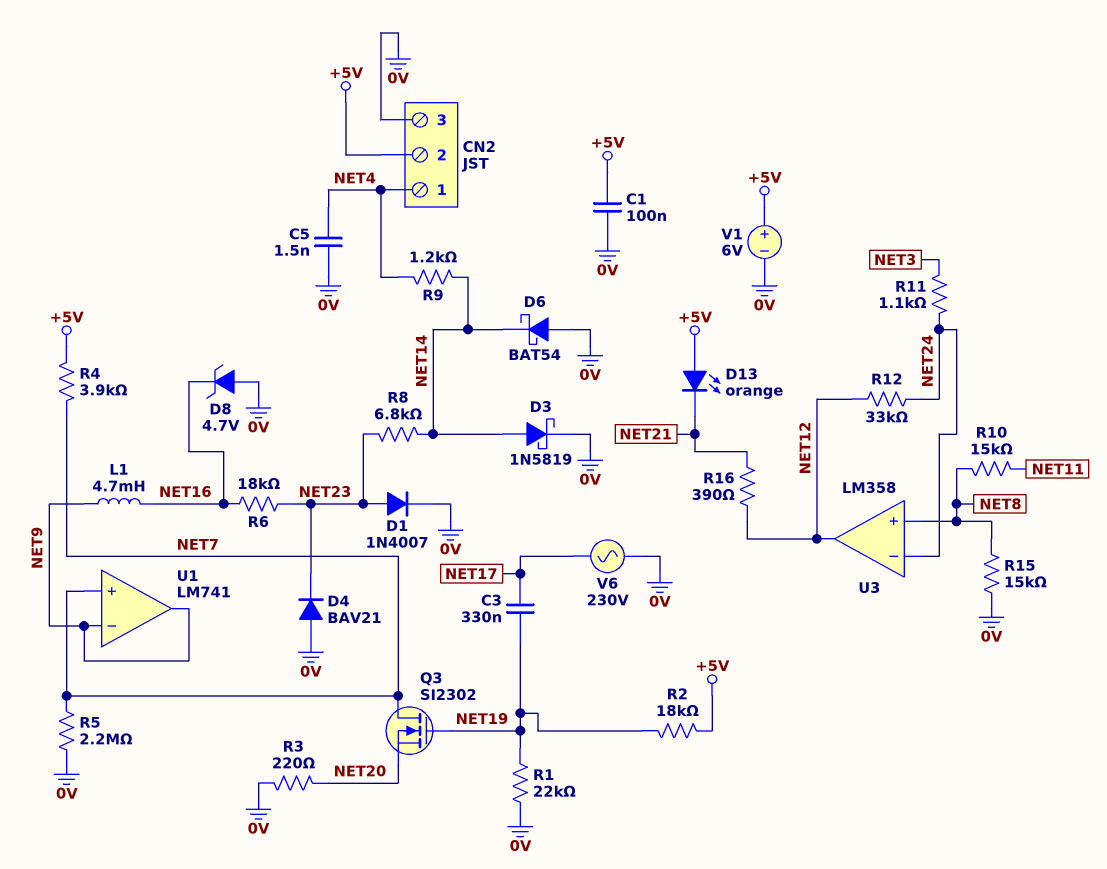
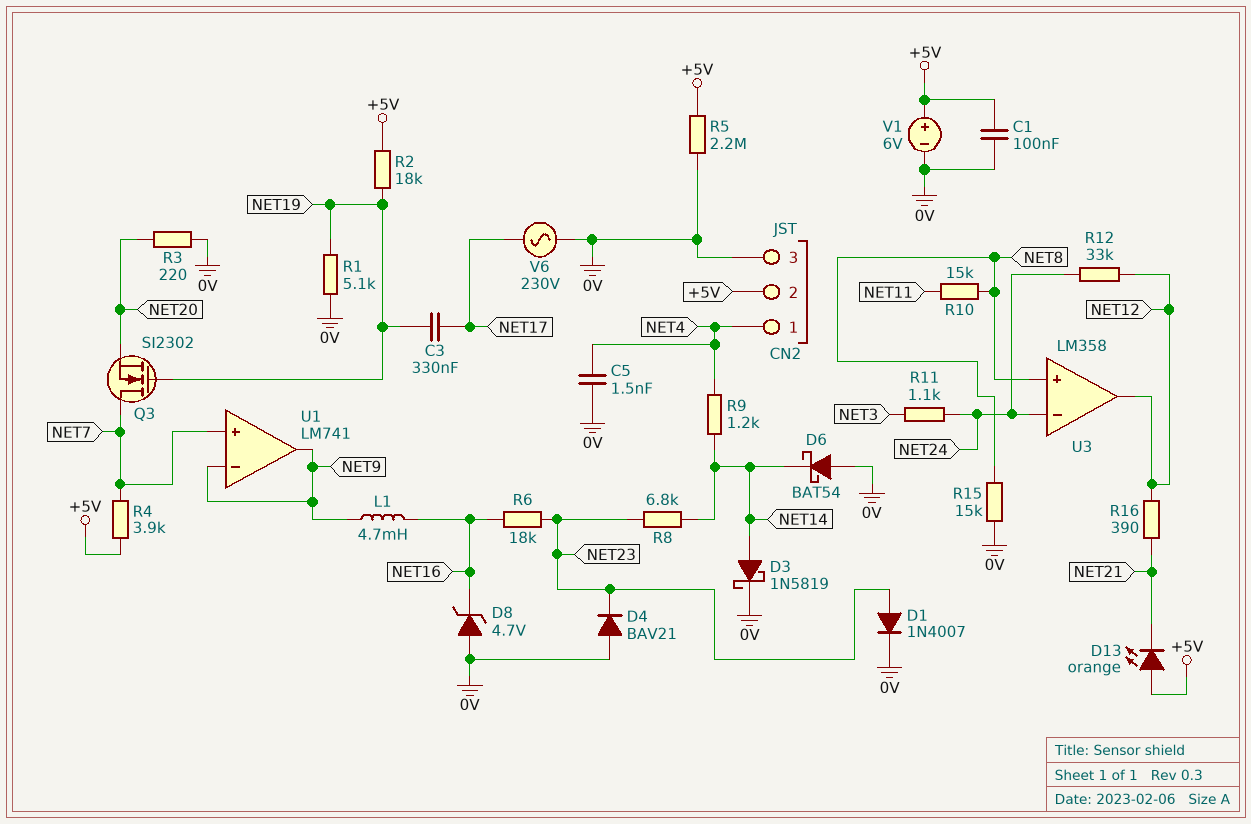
R1: 22k (0V, NET19) -> 5.1k (0V, NET19)
R5: 2.2M (0V, NET7) -> 2.2M (+5V, 0V)

